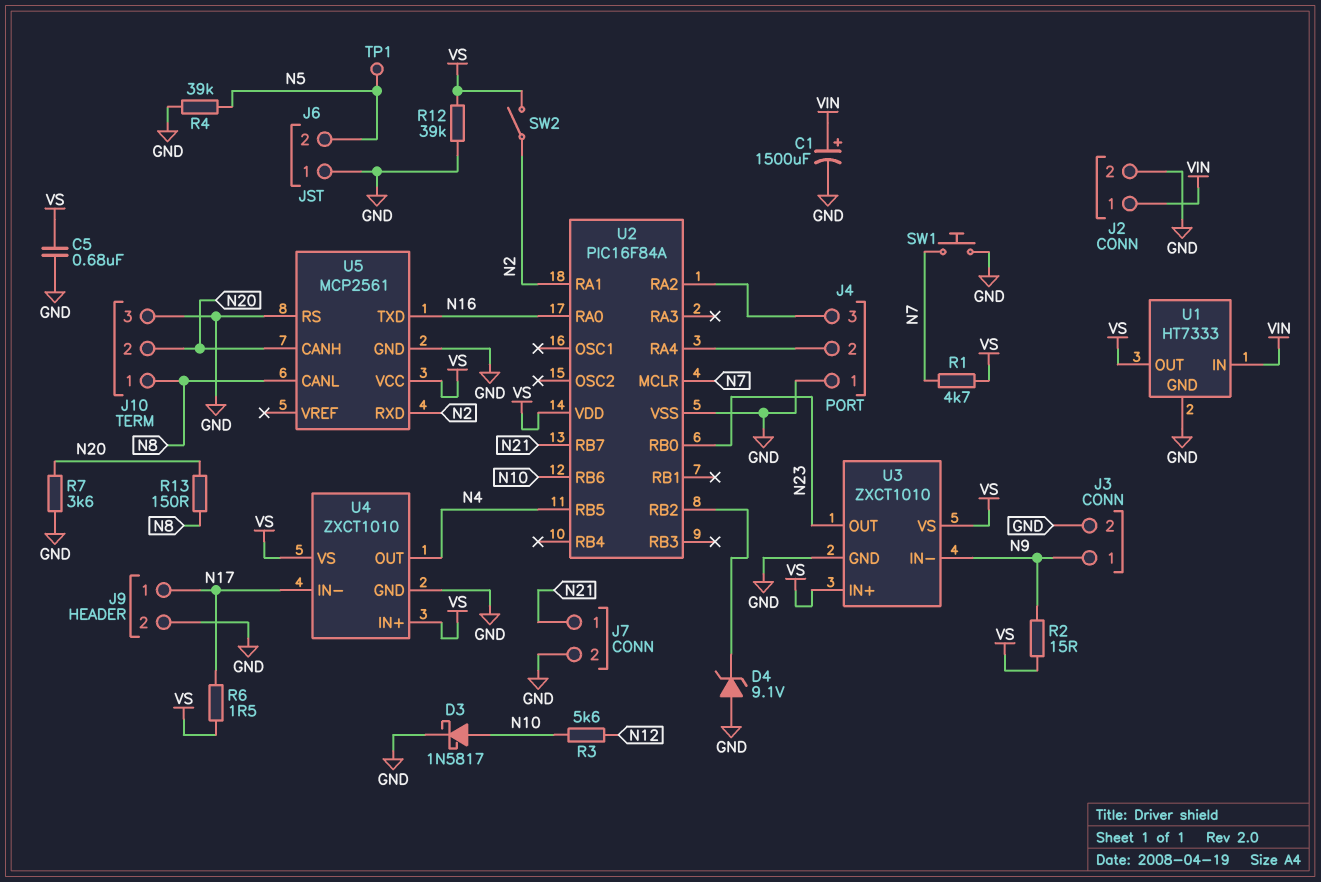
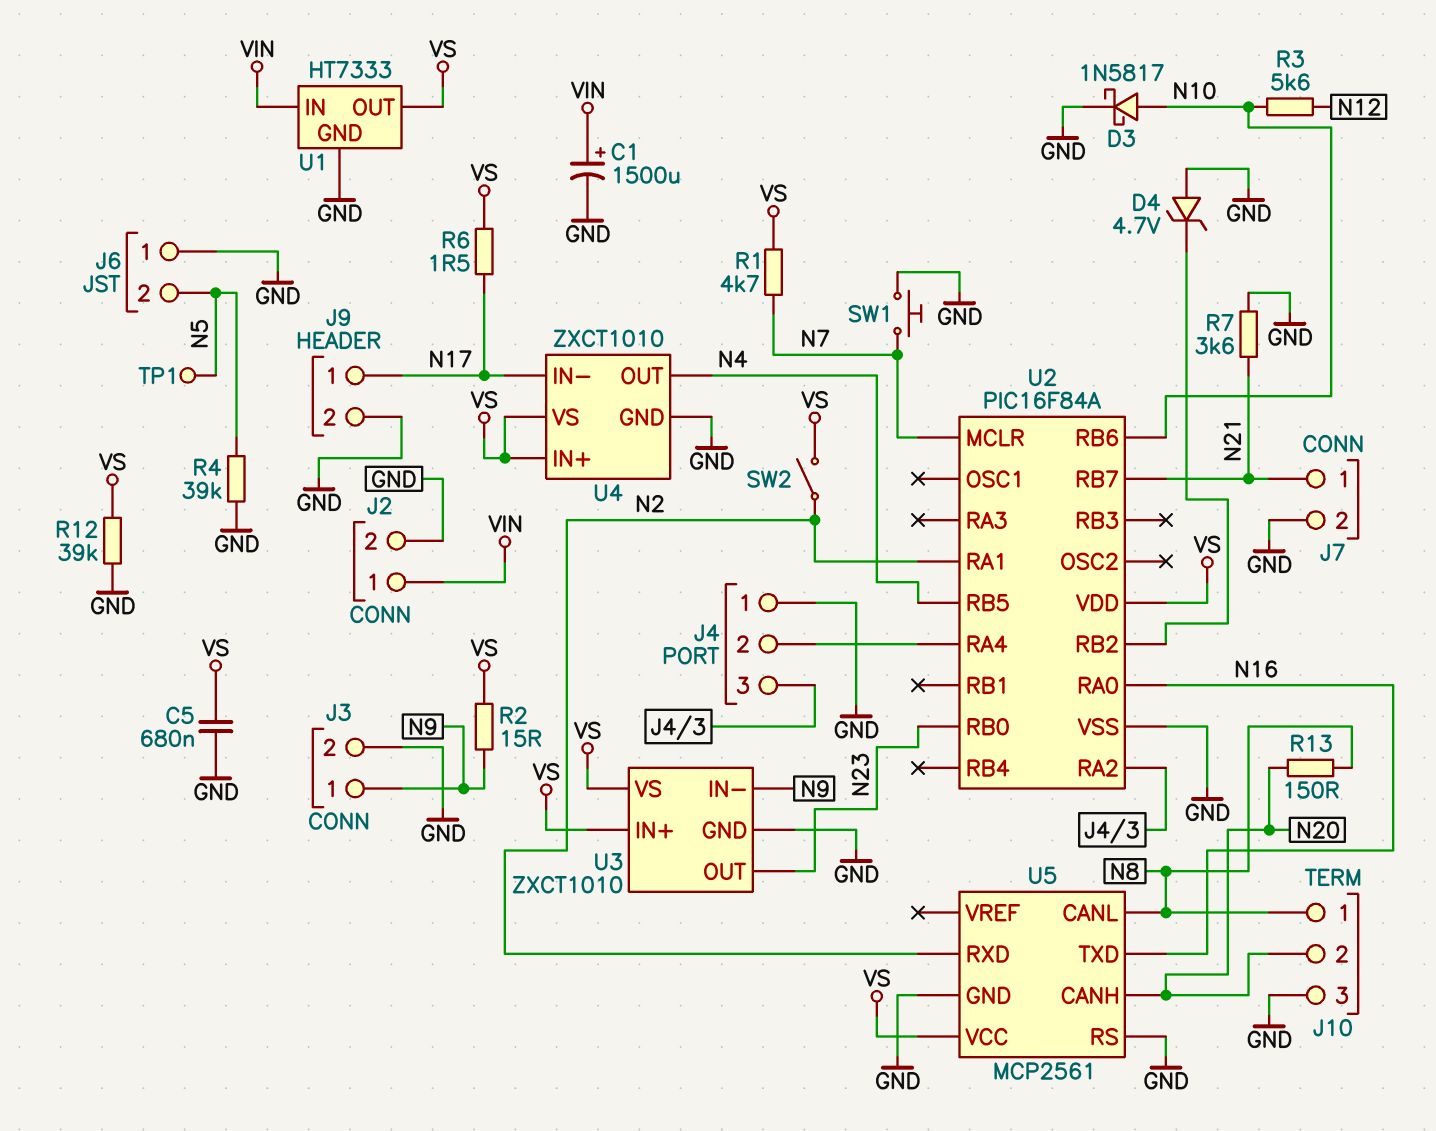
D4: zener 9.1V (A GND, K U2/RB2) -> zener 4.7V (A GND, K U2/RB2)
R7: 3.6k (GND, N20) -> 3.6k (GND, N21)

